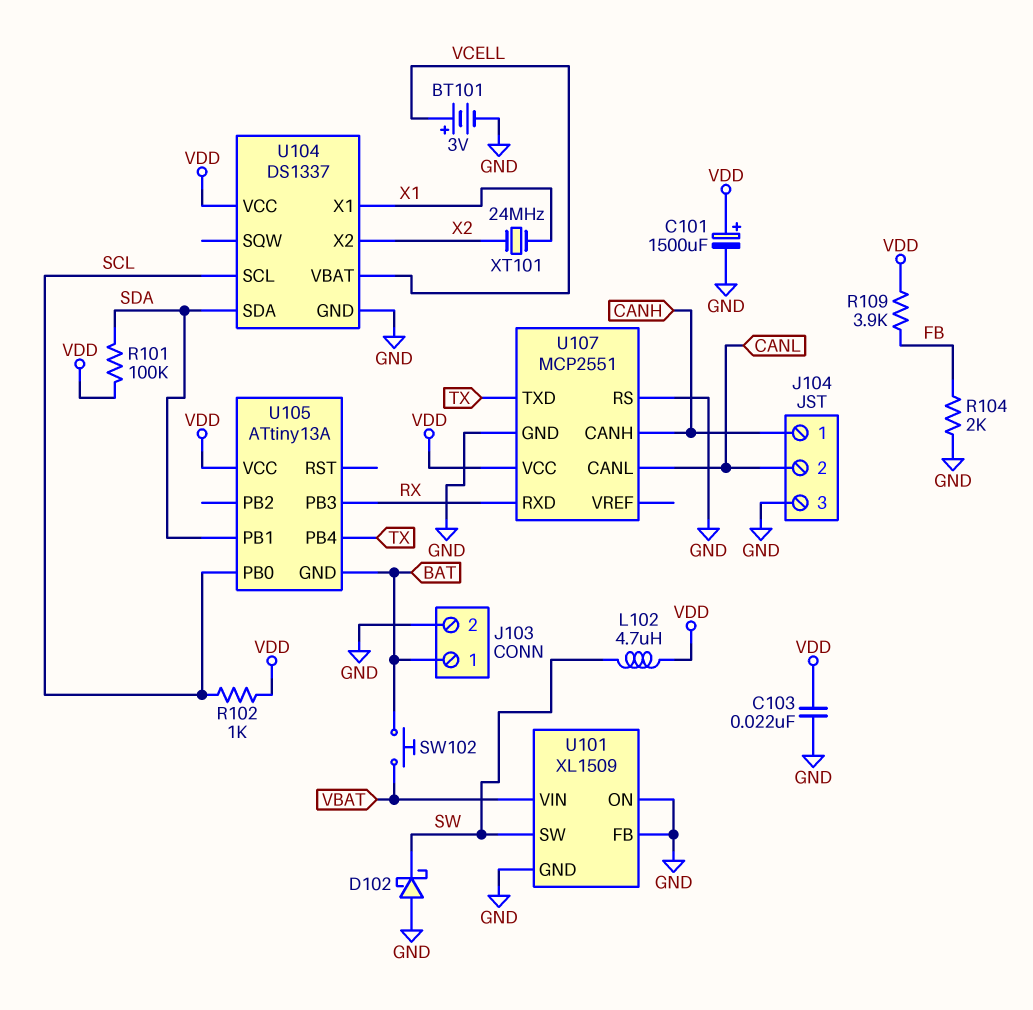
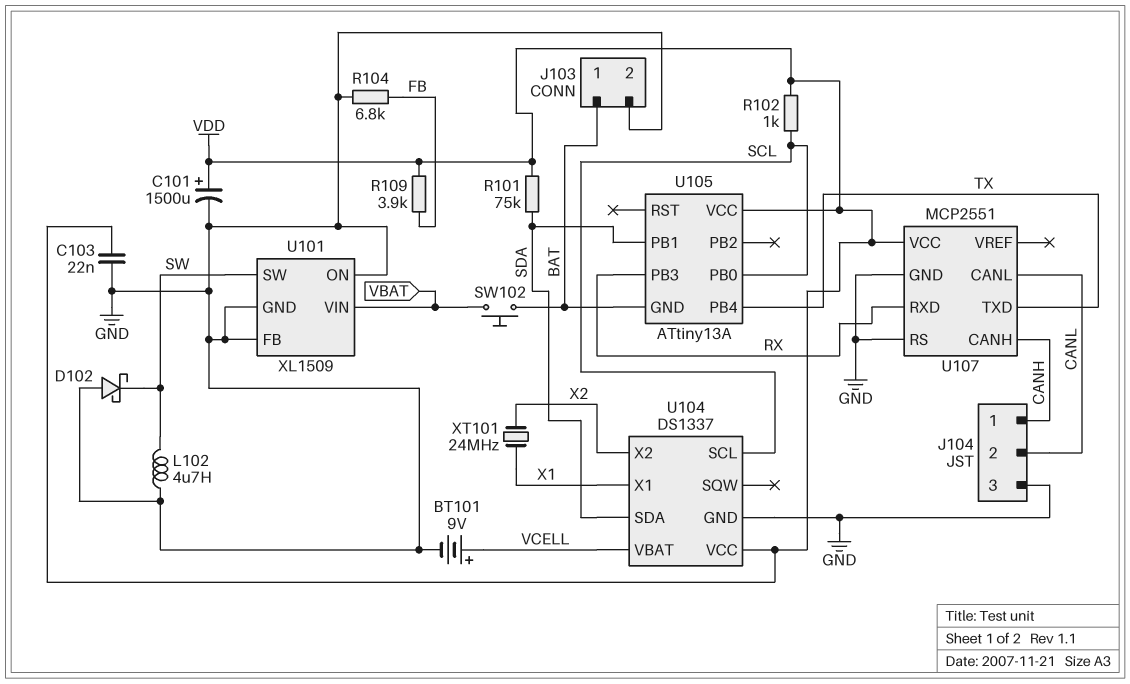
BT101: 3V (plus VCELL, minus GND) -> 9V (plus VCELL, minus GND)
L102: 4.7uH (SW, VDD) -> 4.7uH (GND, SW)
R101: 100k (SDA, VDD) -> 75k (SDA, VDD)
R104: 2k (FB, GND) -> 6.8k (FB, GND)

